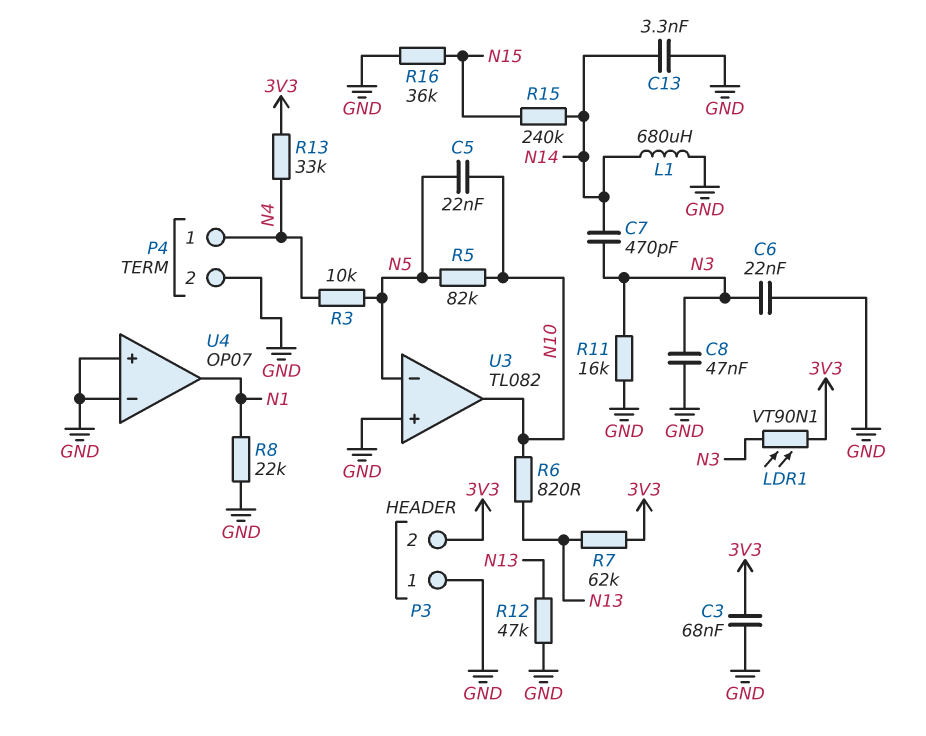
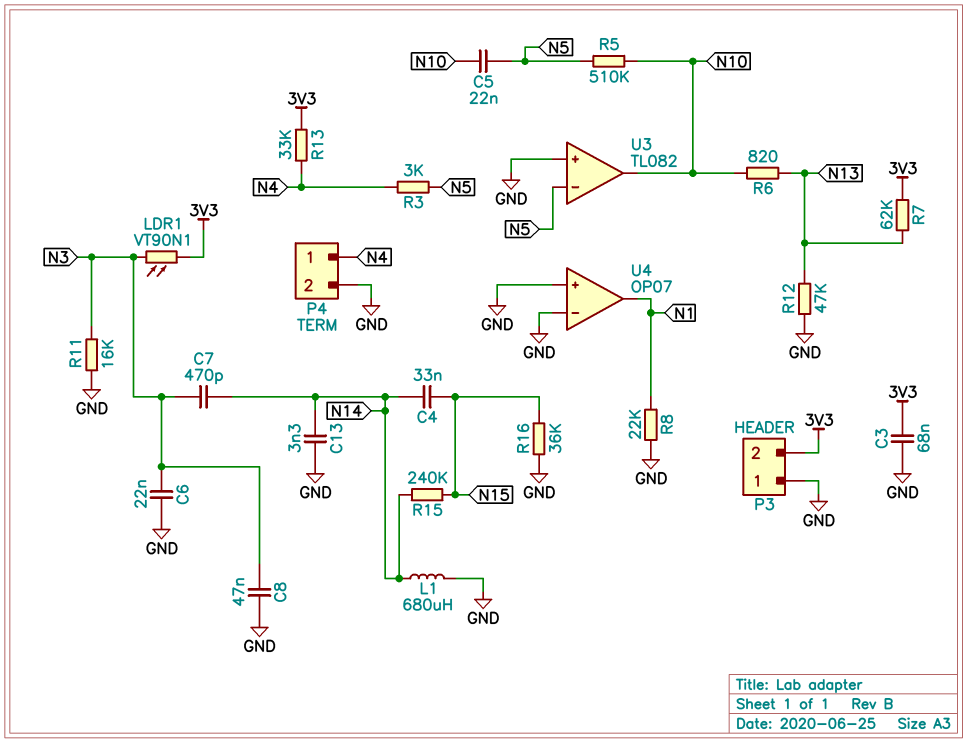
C4: none -> 33nF (N14, N15)
R3: 10k (N4, N5) -> 3k (N4, N5)
R5: 82k (N5, N10) -> 510k (N5, N10)

